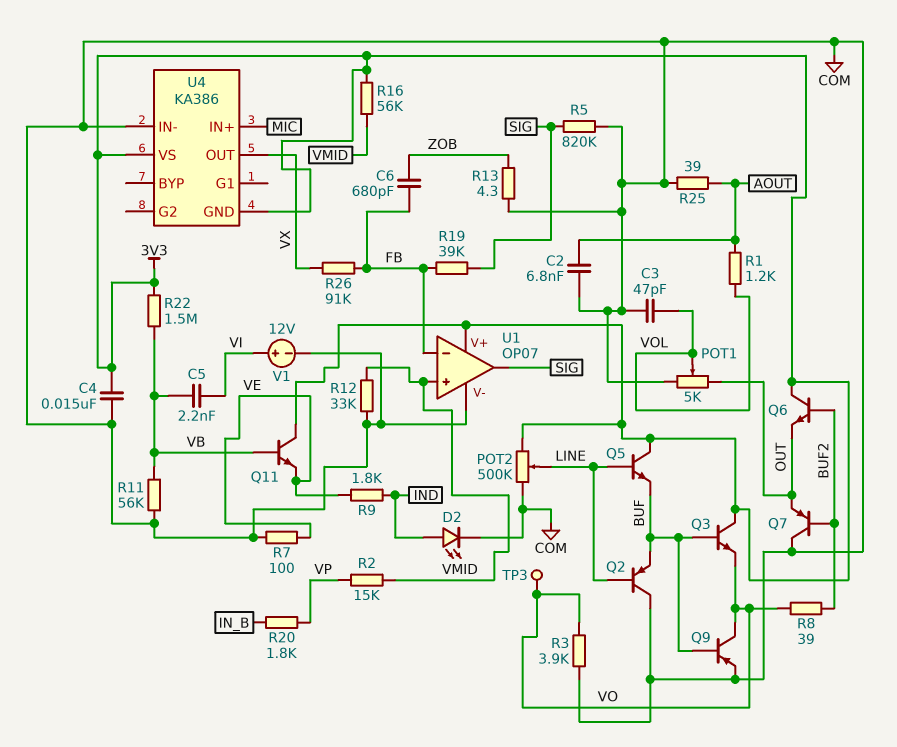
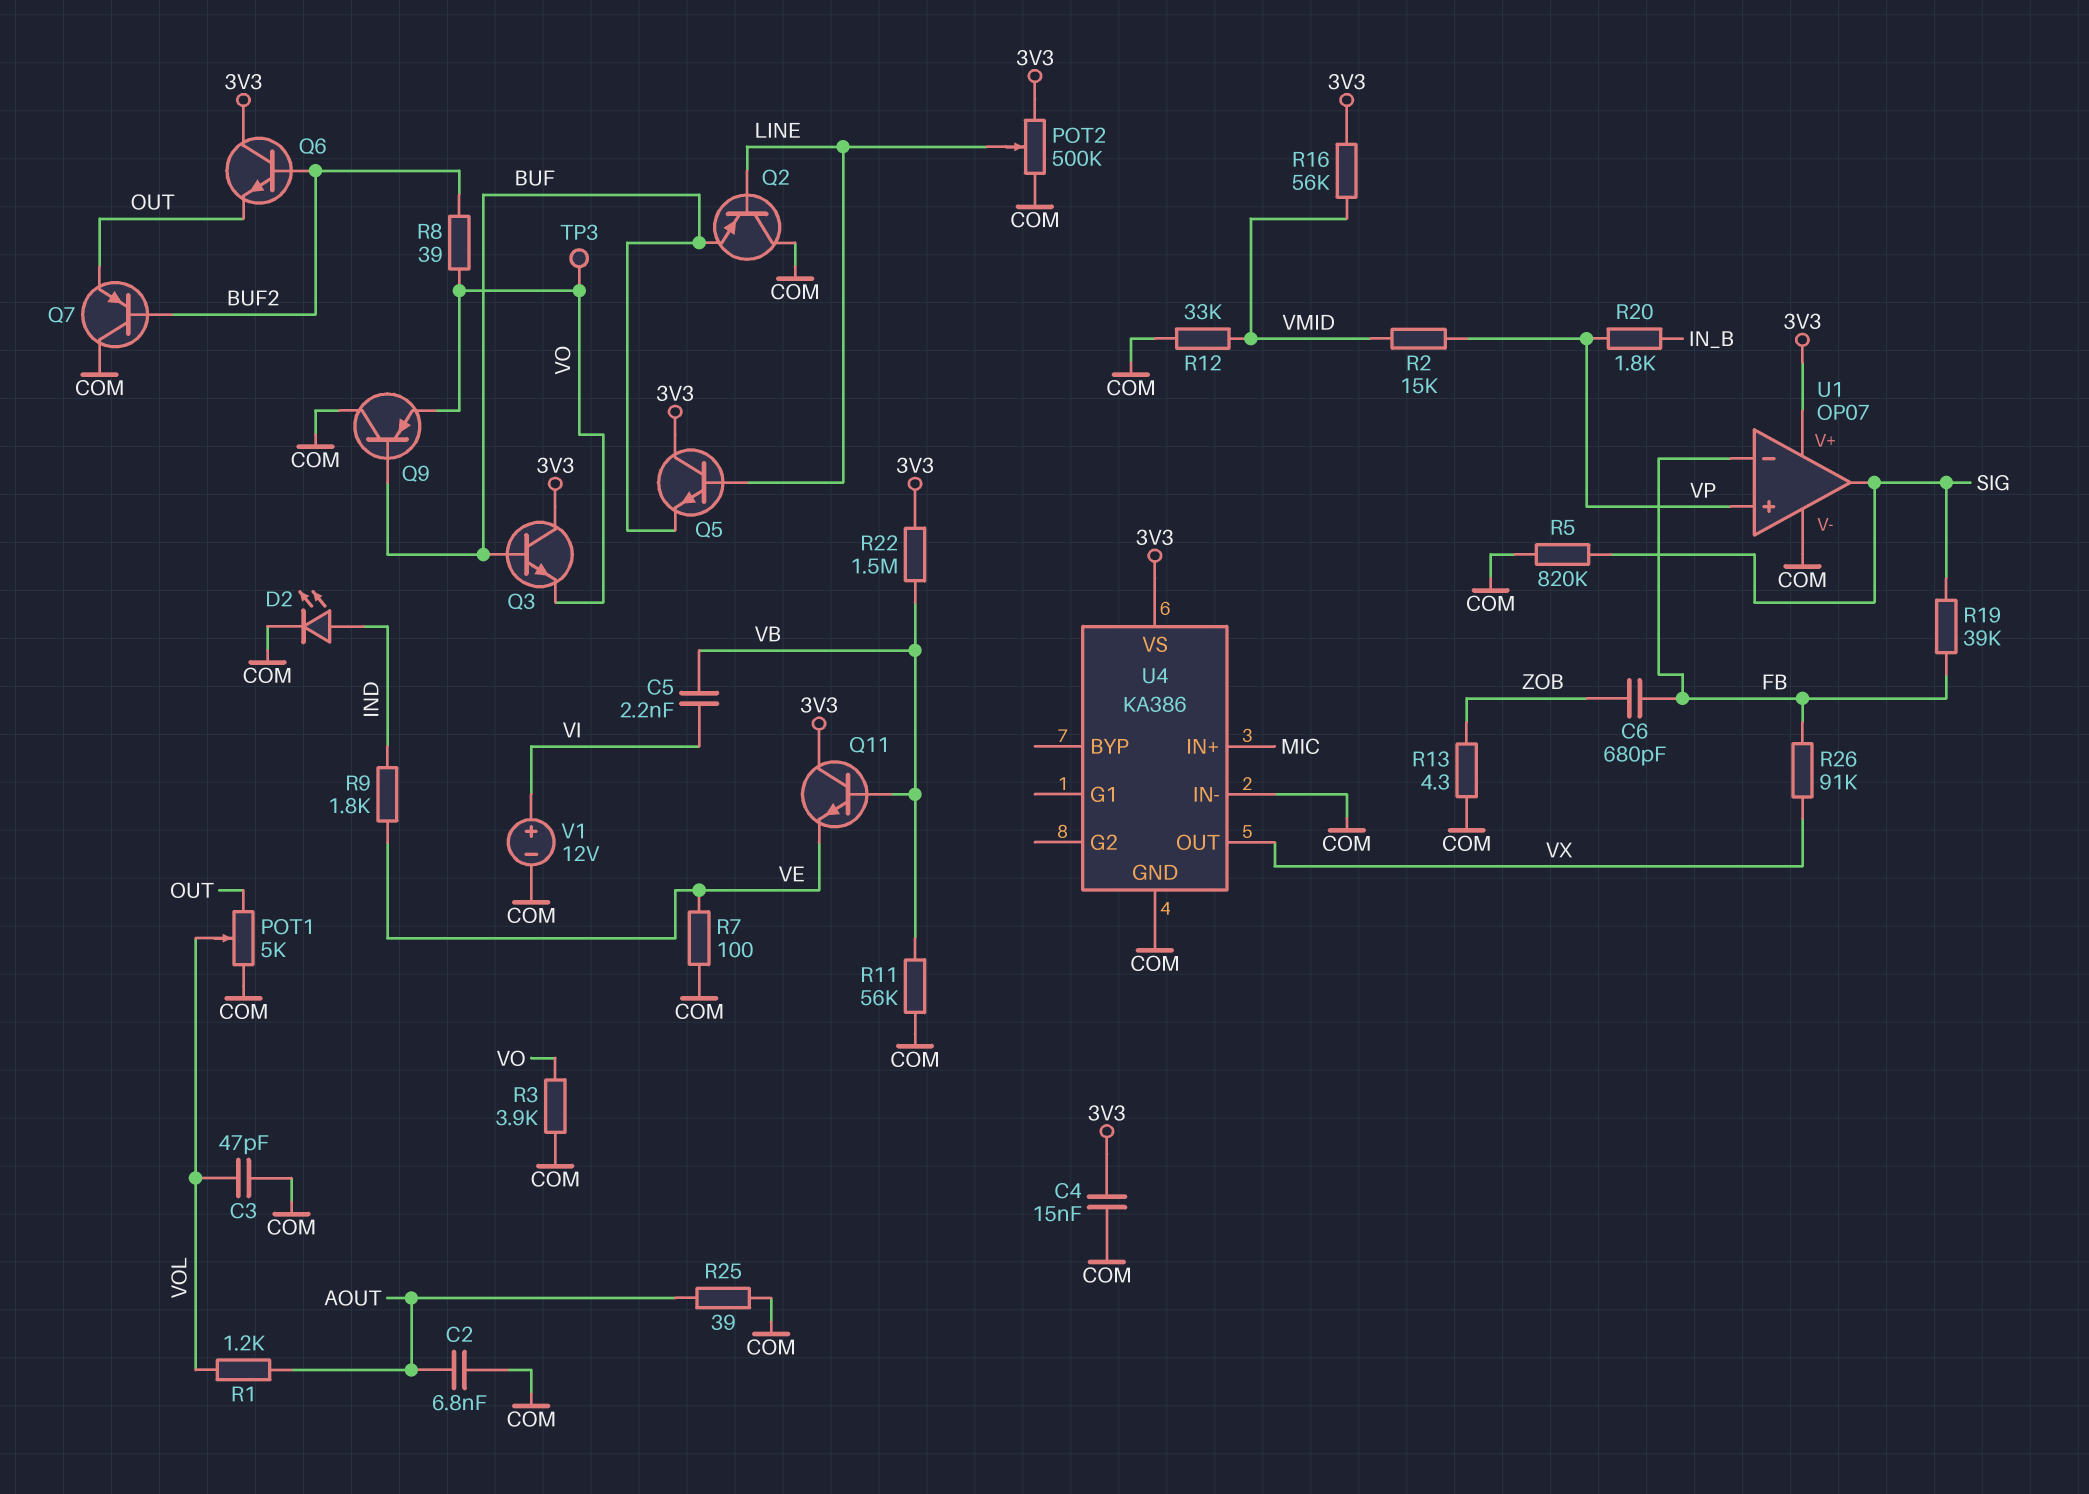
Q9: PNP (B BUF, C VO, E COM) -> PNP (B BUF, C COM, E VO)
U1 pin in+: VMID -> VP
U4 pin GND: 3V3 -> COM

